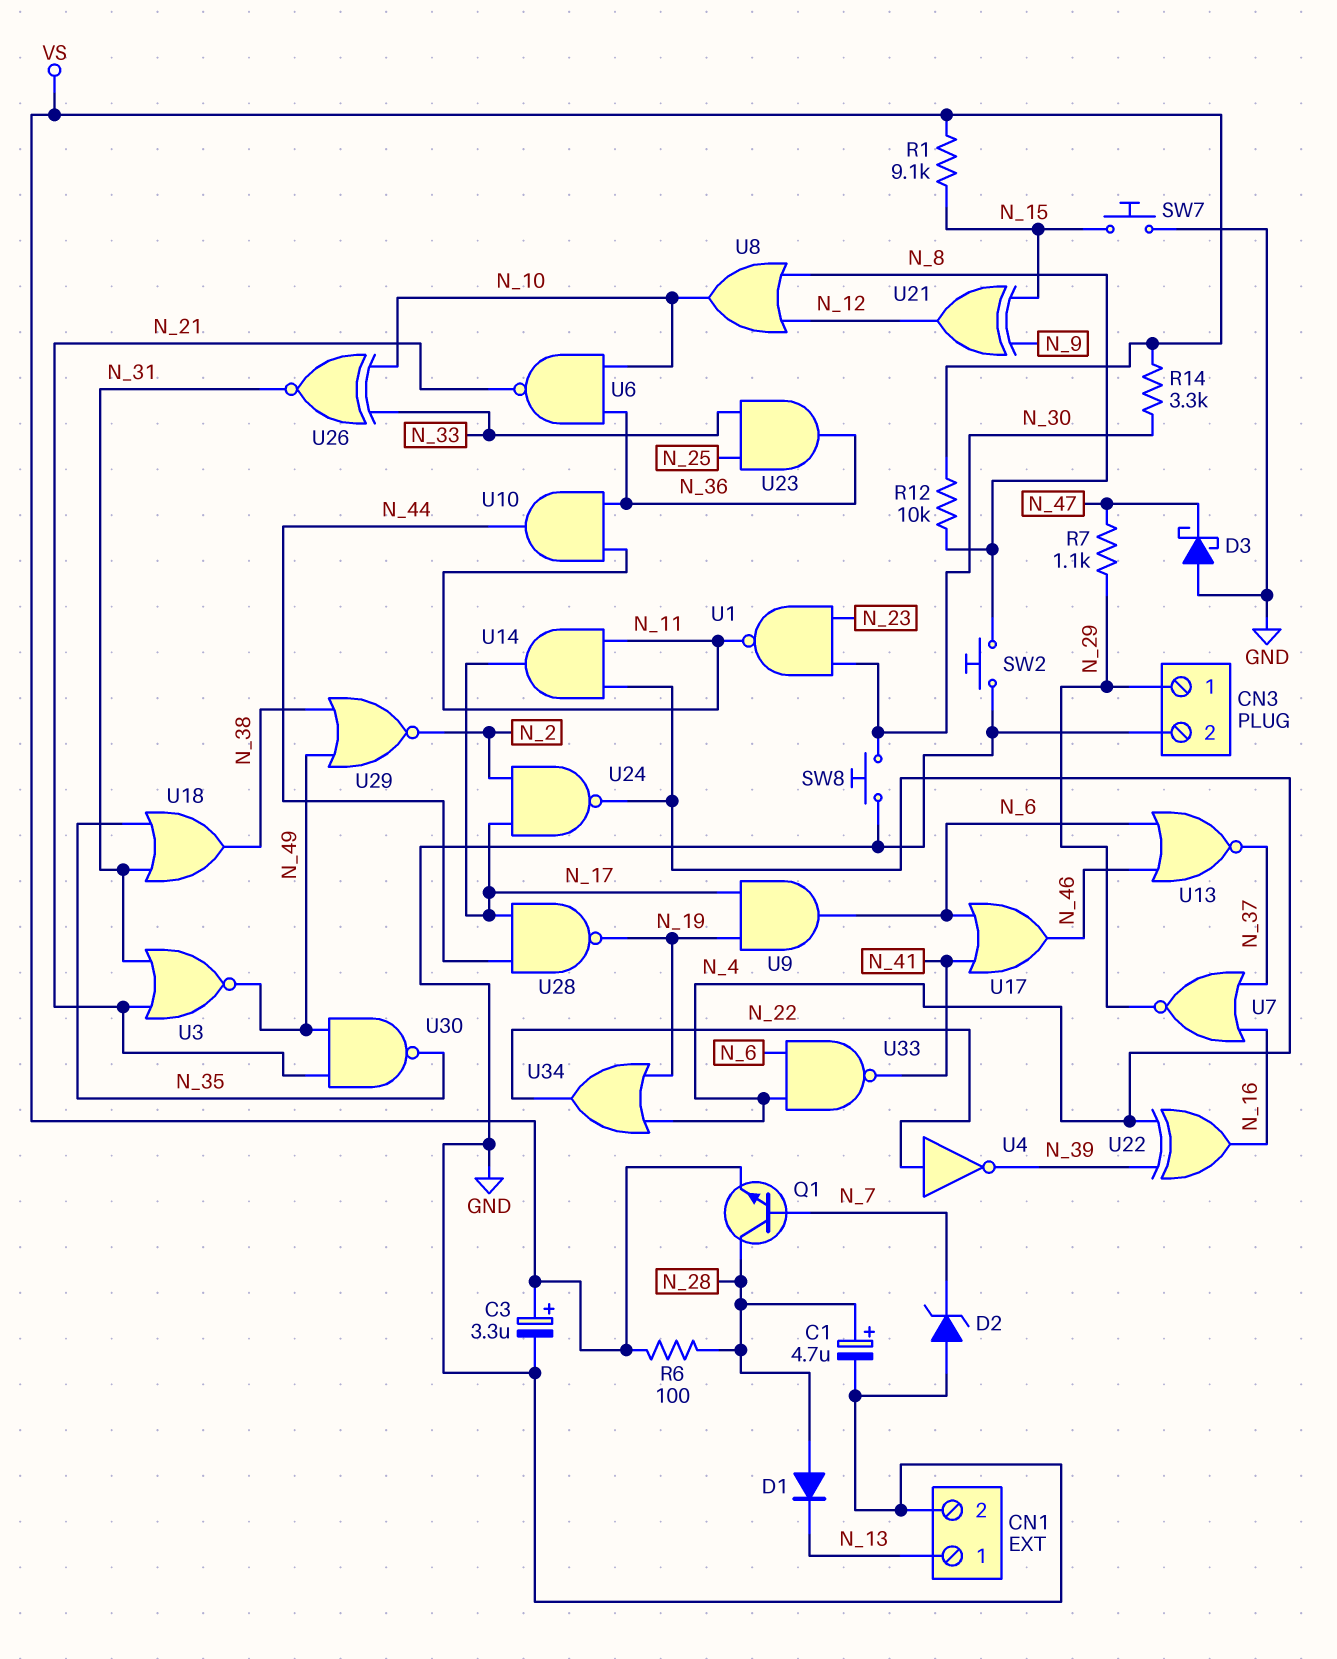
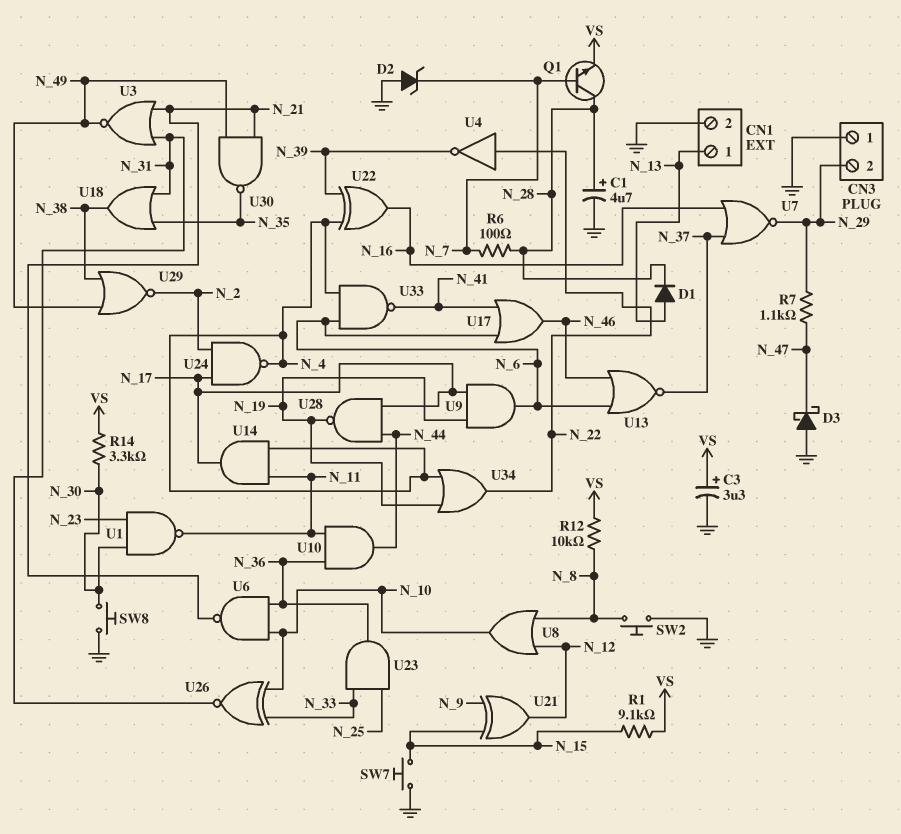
CN3 pin 1: N_29 -> GND
CN3 pin 2: GND -> N_29
D1: diode (A N_28, K N_13) -> diode (A N_13, K N_28)
R6: 100 (N_28, VS) -> 100 (N_7, N_28)

